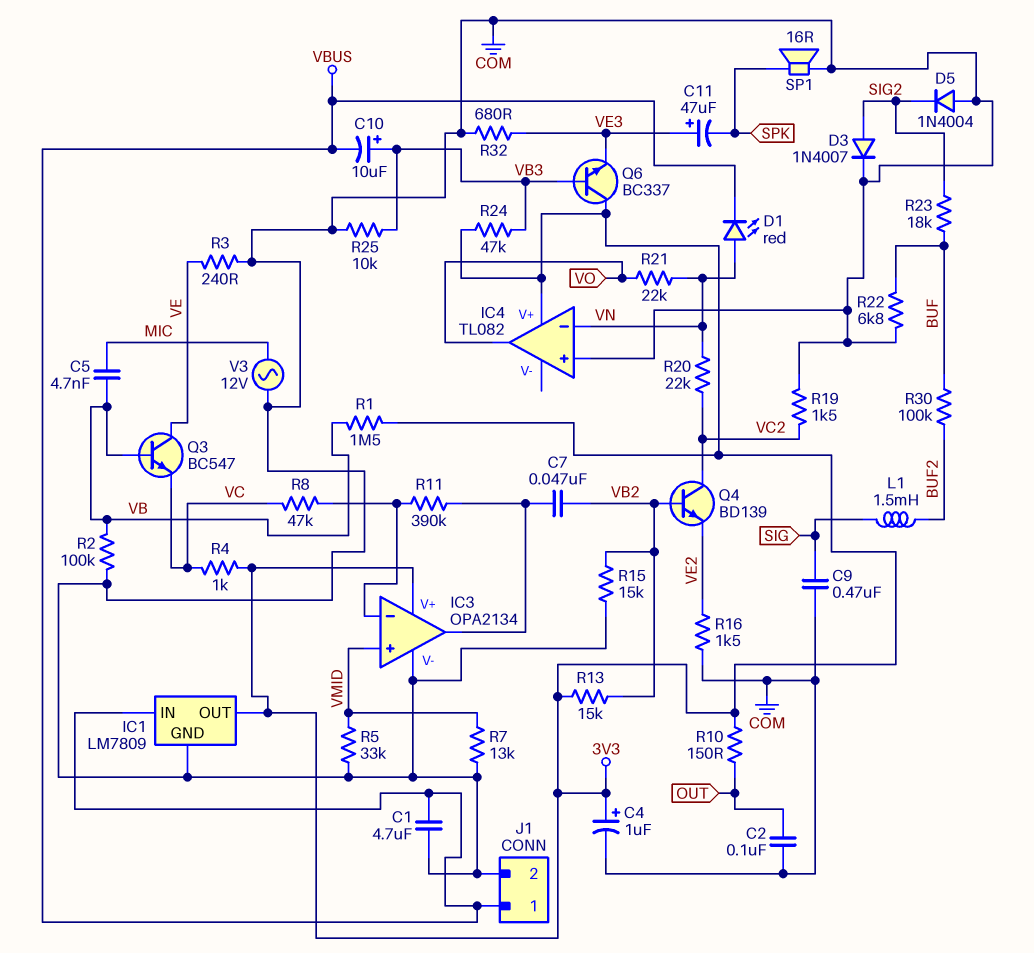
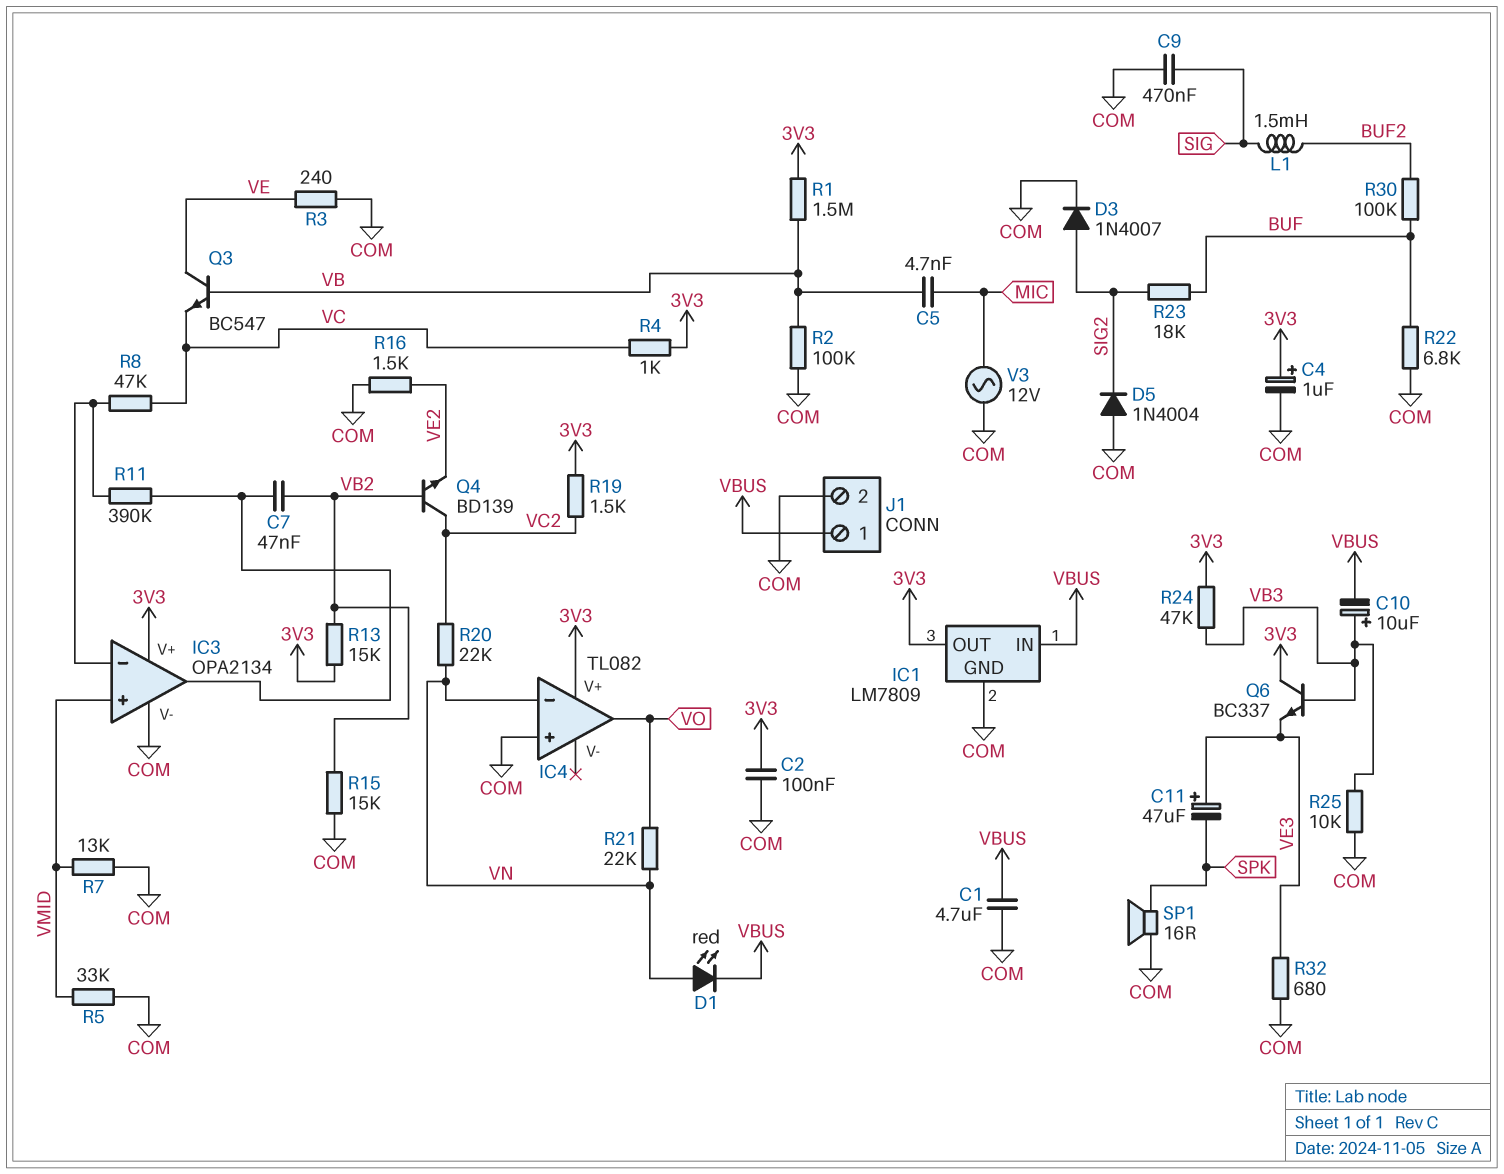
C2: 100nF (COM, OUT) -> 100nF (3V3, COM)
R10: 150 (3V3, OUT) -> none
R19: 1.5k (COM, VC2) -> 1.5k (3V3, VC2)

